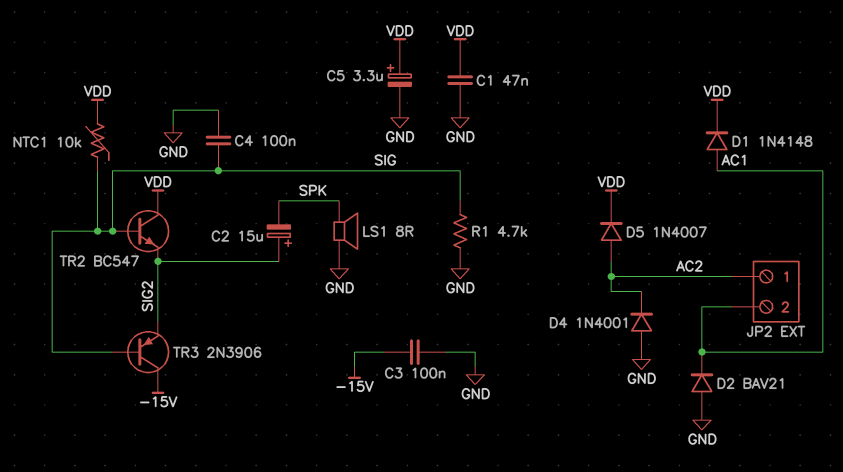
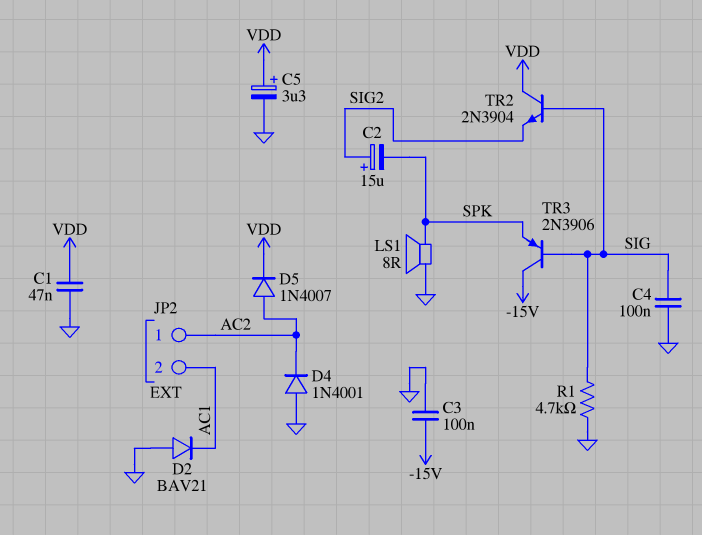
D1: diode 1N4148 (A AC1, K VDD) -> none
NTC1: 10k (SIG, VDD) -> none
TR2: NPN BC547 (B SIG, C VDD, E SIG2) -> NPN 2N3904 (B SIG, C VDD, E SIG2)
TR3: PNP 2N3906 (B SIG, C -15V, E SIG2) -> PNP 2N3906 (B SIG, C -15V, E SPK)

